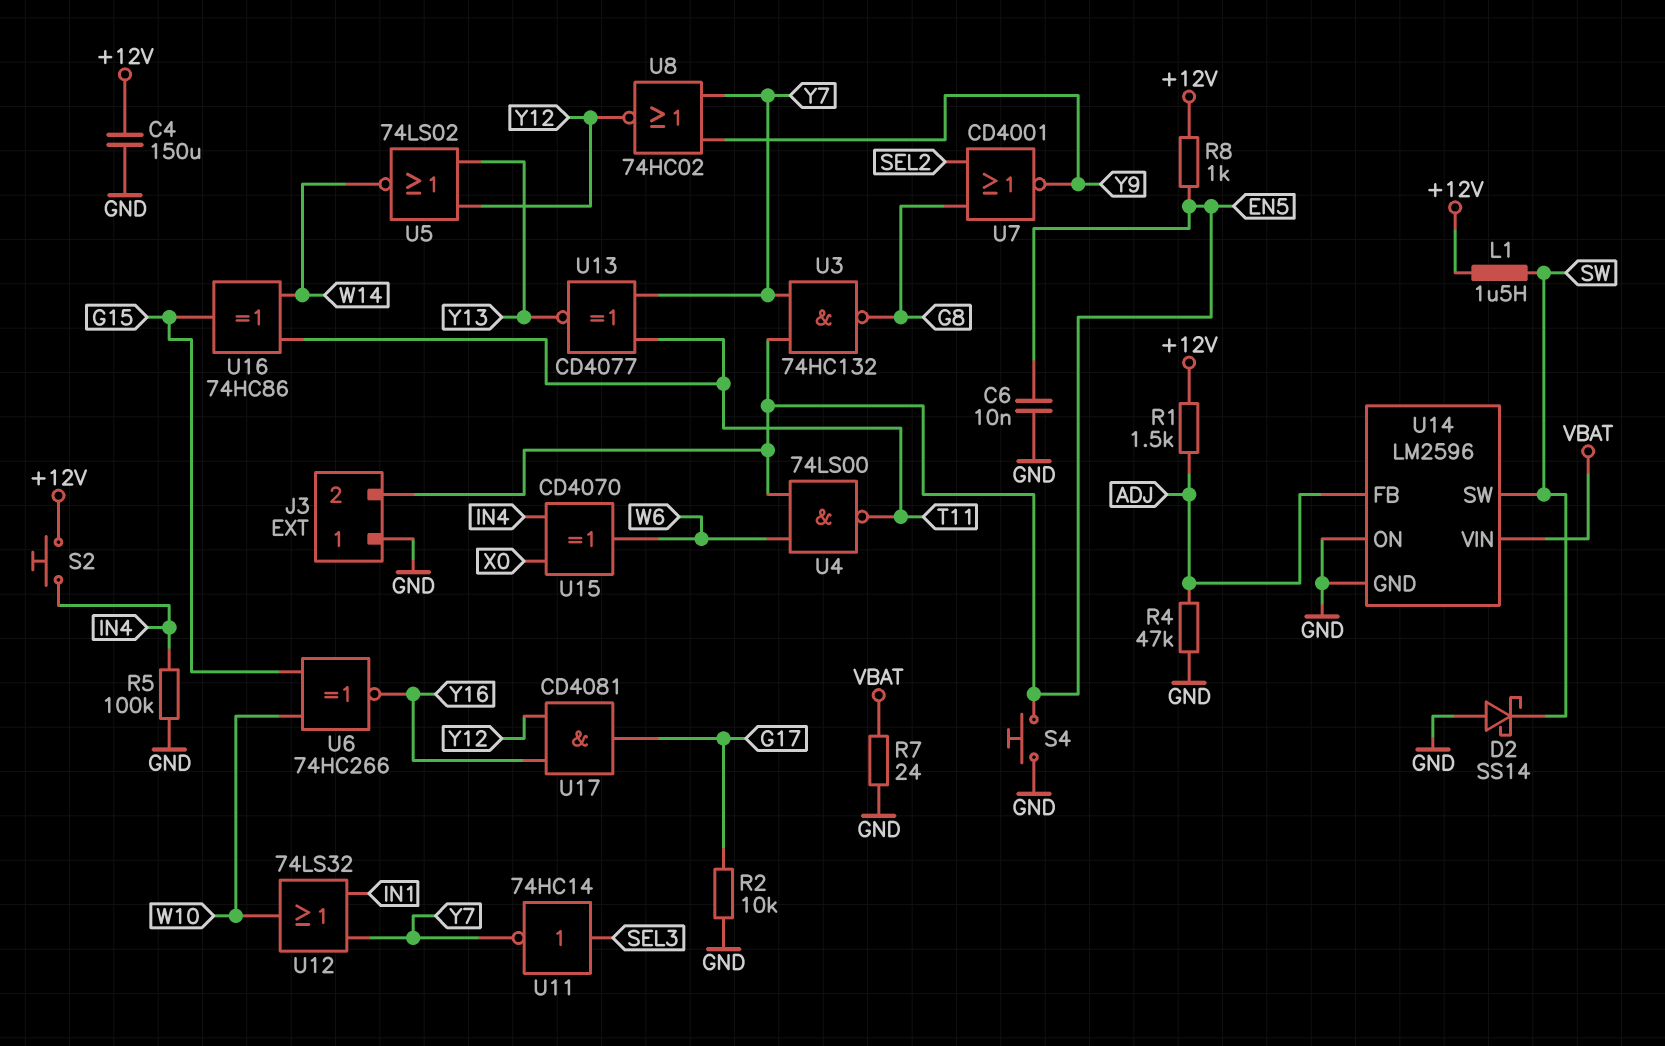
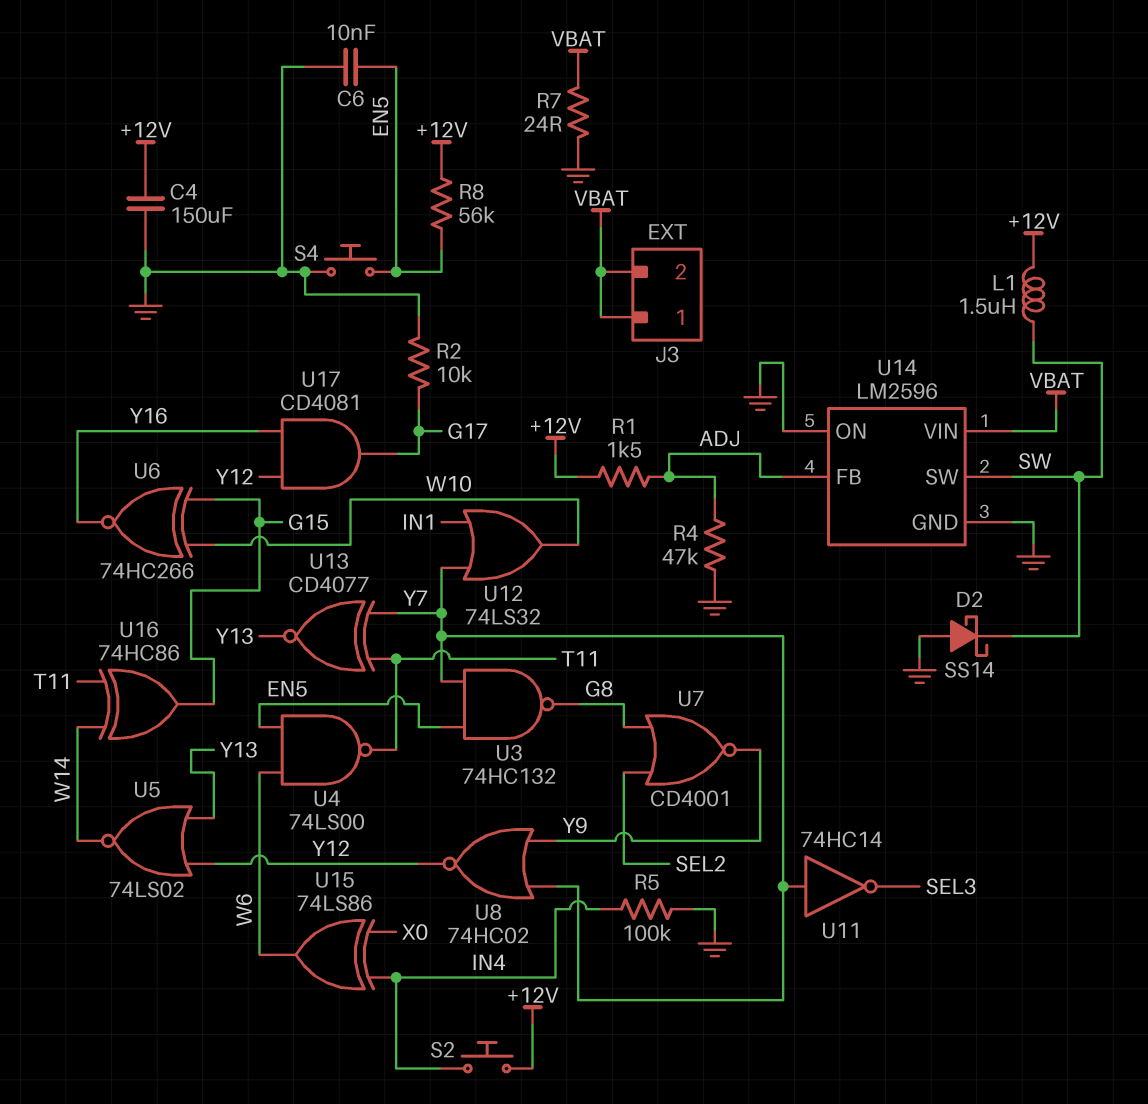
J3 pin 1: GND -> VBAT
J3 pin 2: EN5 -> VBAT
R8: 1k (+12V, EN5) -> 56k (+12V, EN5)
U11: NOT 74HC14 (in SEL3, out Y7) -> NOT 74HC14 (in Y7, out SEL3)
U15: XOR CD4070 (in IN4, in X0, out W6) -> XOR 74LS86 (in IN4, in X0, out W6)

